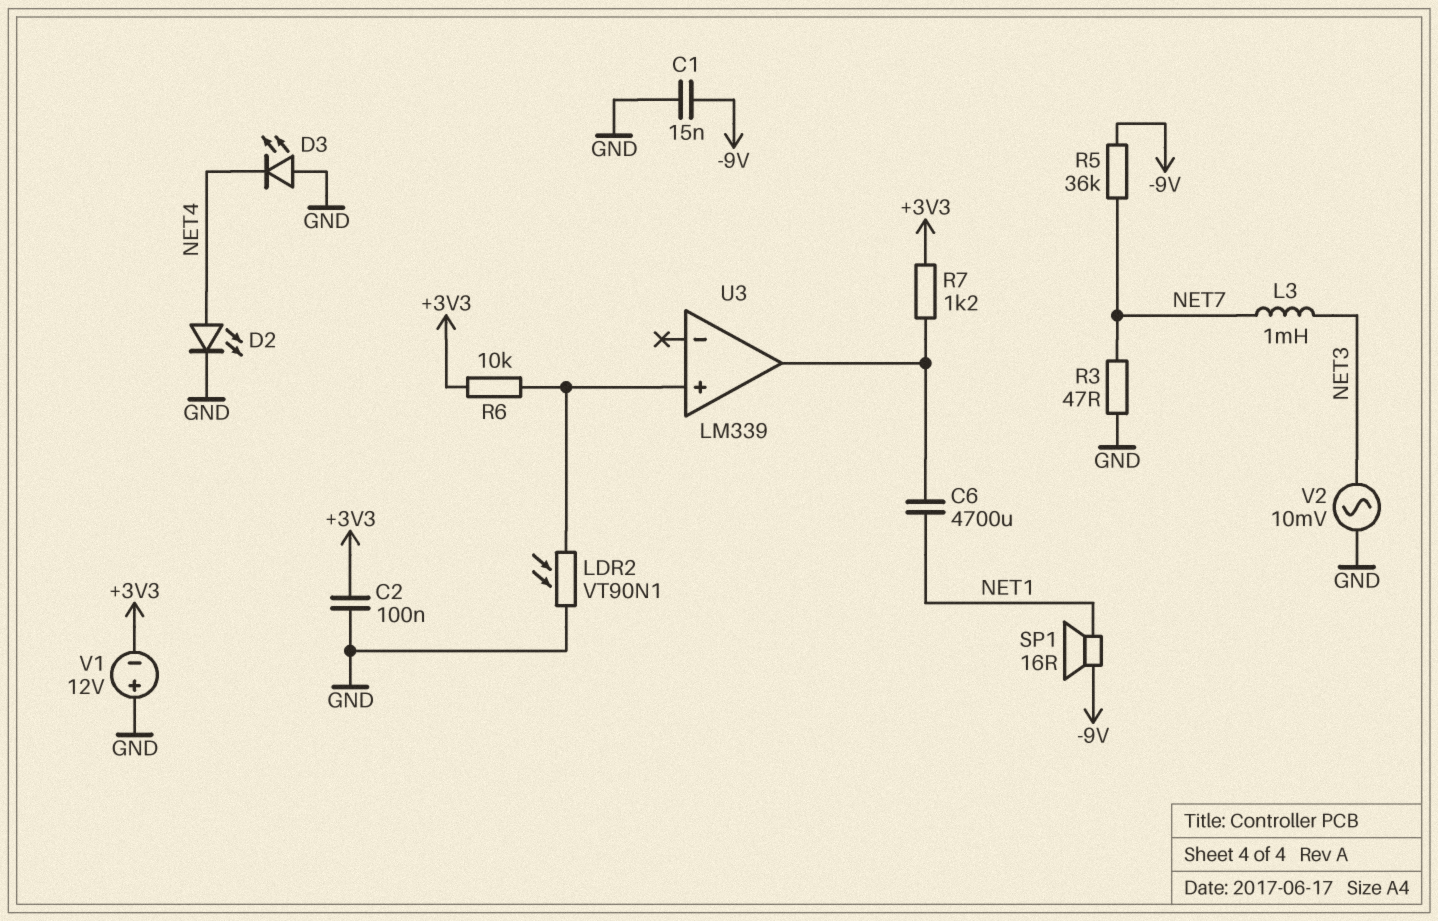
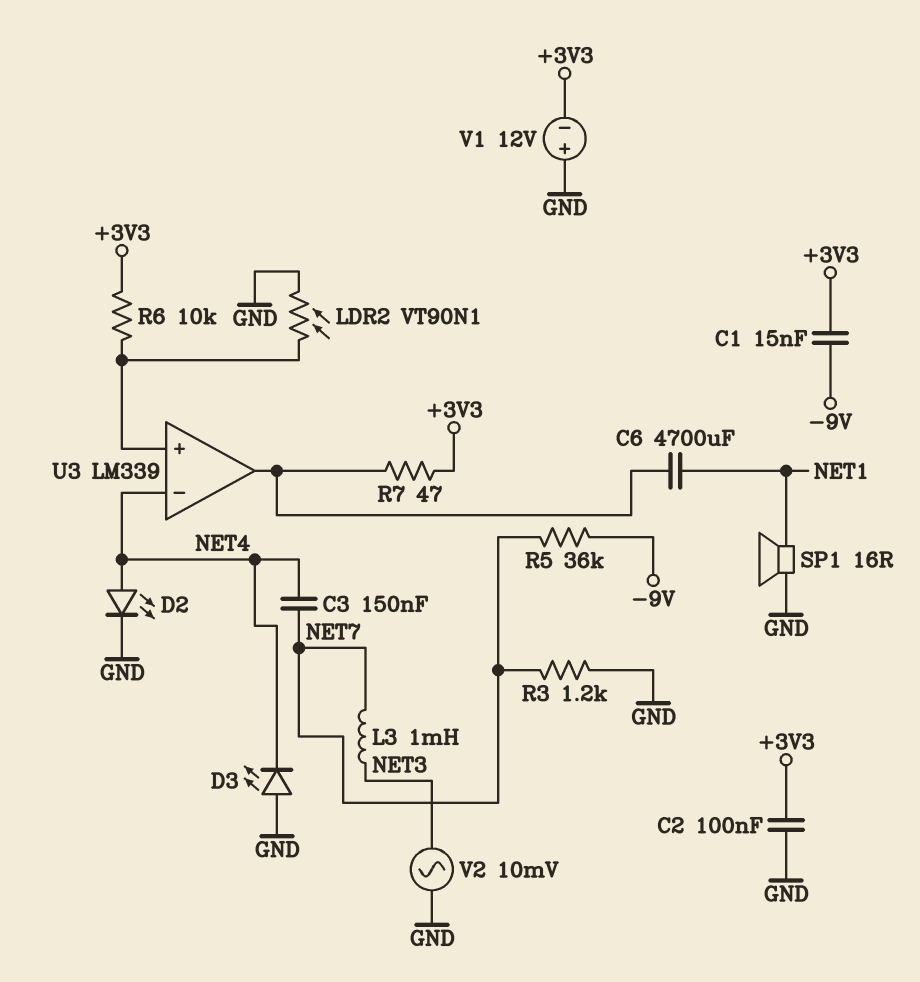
C1: 15nF (-9V, GND) -> 15nF (+3V3, -9V)
C3: none -> 150nF (NET4, NET7)
R3: 47 (GND, NET7) -> 1.2k (GND, NET7)
R7: 1.2k (+3V3, U3/out) -> 47 (+3V3, U3/out)
SP1: speaker 16R (-9V, NET1) -> speaker 16R (GND, NET1)
U3 pin in-: none -> NET4

